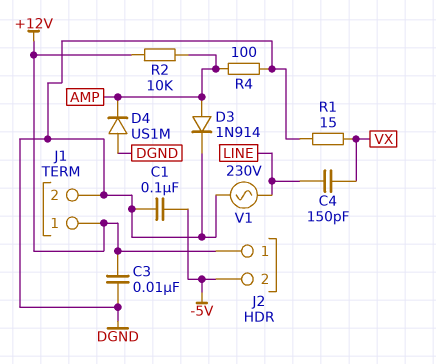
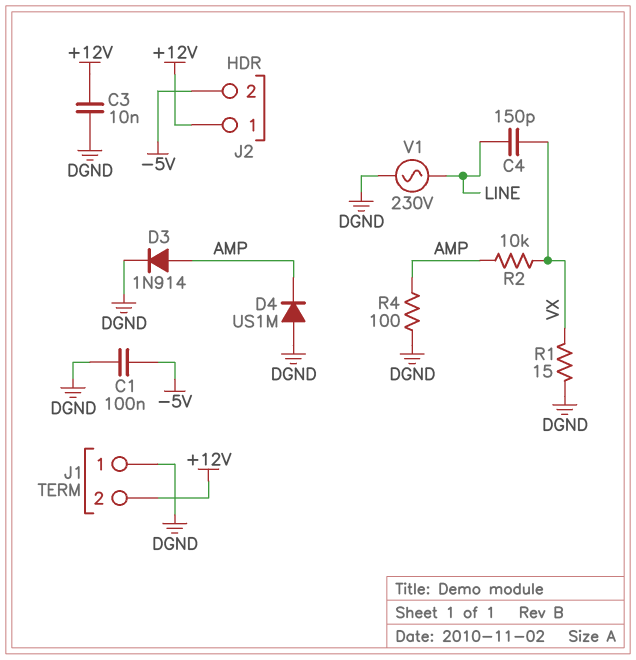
J1 pin 1: +12V -> DGND
J1 pin 2: DGND -> +12V
R2: 10k (+12V, AMP) -> 10k (AMP, VX)

